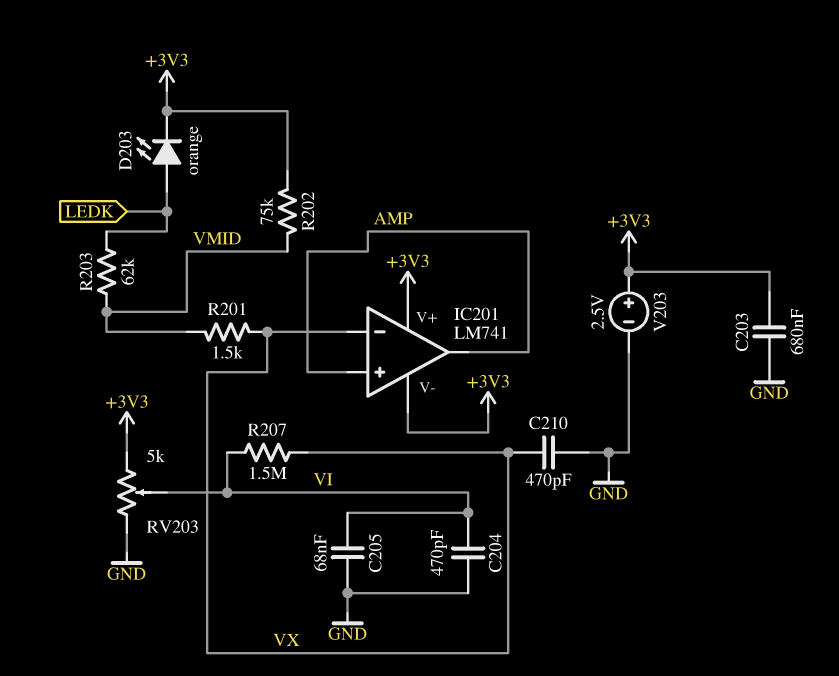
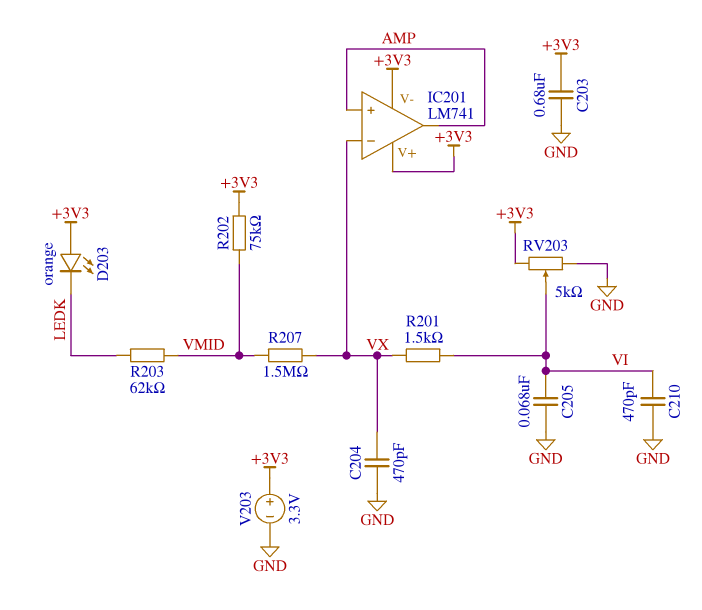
C204: 470pF (GND, VI) -> 470pF (GND, VX)
C210: 470pF (GND, VX) -> 470pF (GND, VI)
D203: LED orange (A LEDK, K +3V3) -> LED orange (A +3V3, K LEDK)
R201: 1.5k (VMID, VX) -> 1.5k (VI, VX)
R207: 1.5M (VI, VX) -> 1.5M (VMID, VX)
V203: 2.5V (plus +3V3, minus GND) -> 3.3V (plus +3V3, minus GND)

